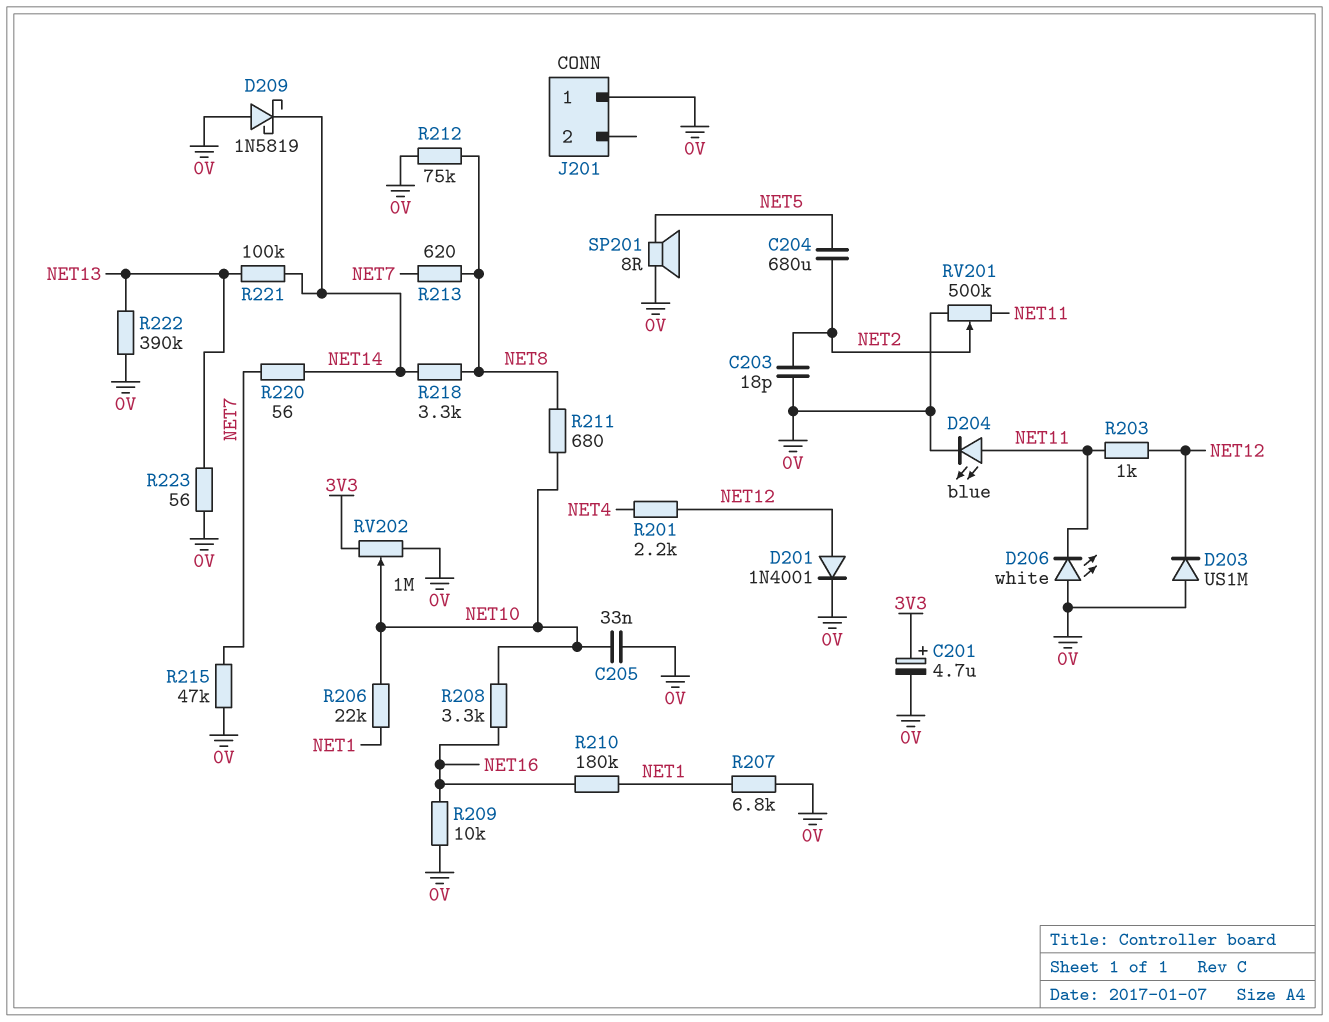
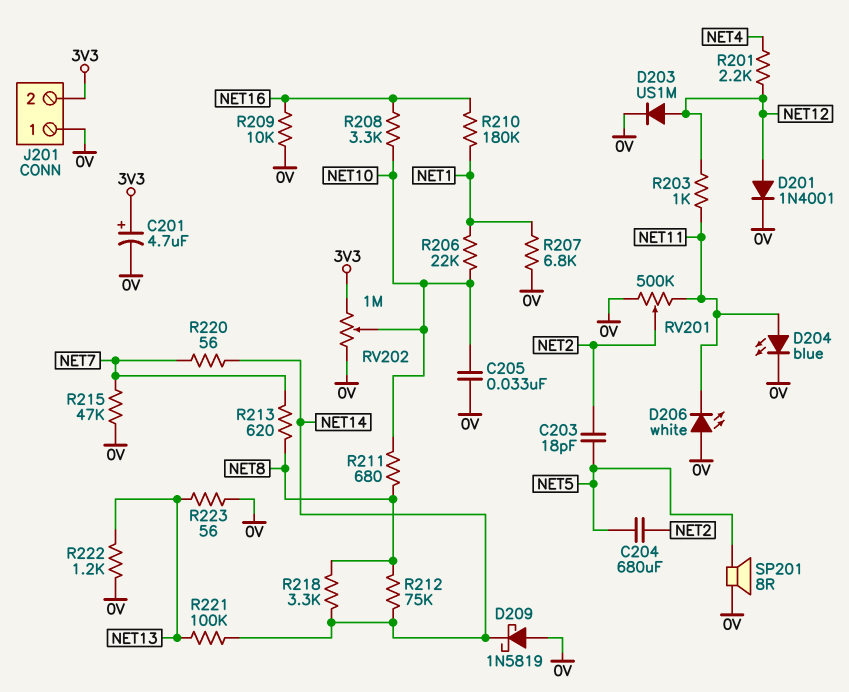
C203: 18pF (0V, NET2) -> 18pF (NET2, NET5)
D203: diode US1M (A 0V, K NET12) -> diode US1M (A NET12, K 0V)
J201 pin 2: none -> 3V3
R212: 75k (0V, NET8) -> 75k (NET8, NET14)
R222: 390k (0V, NET13) -> 1.2k (0V, NET13)

